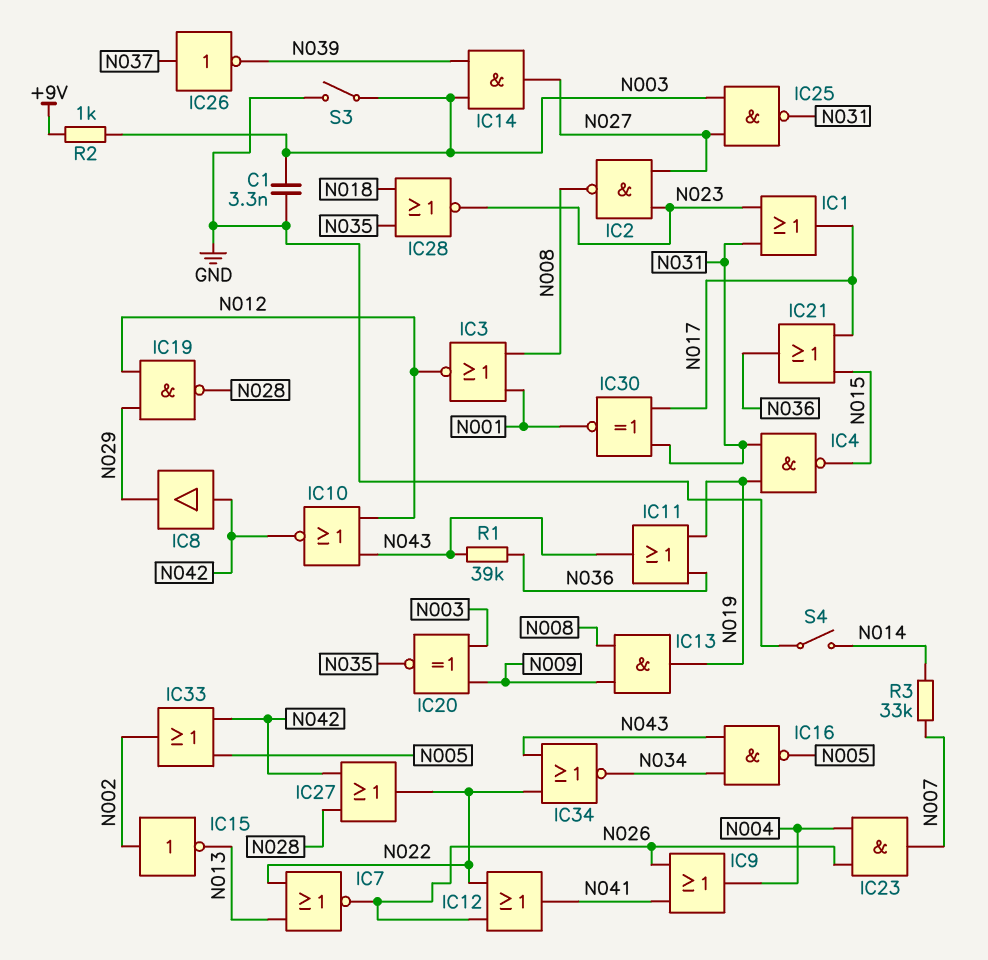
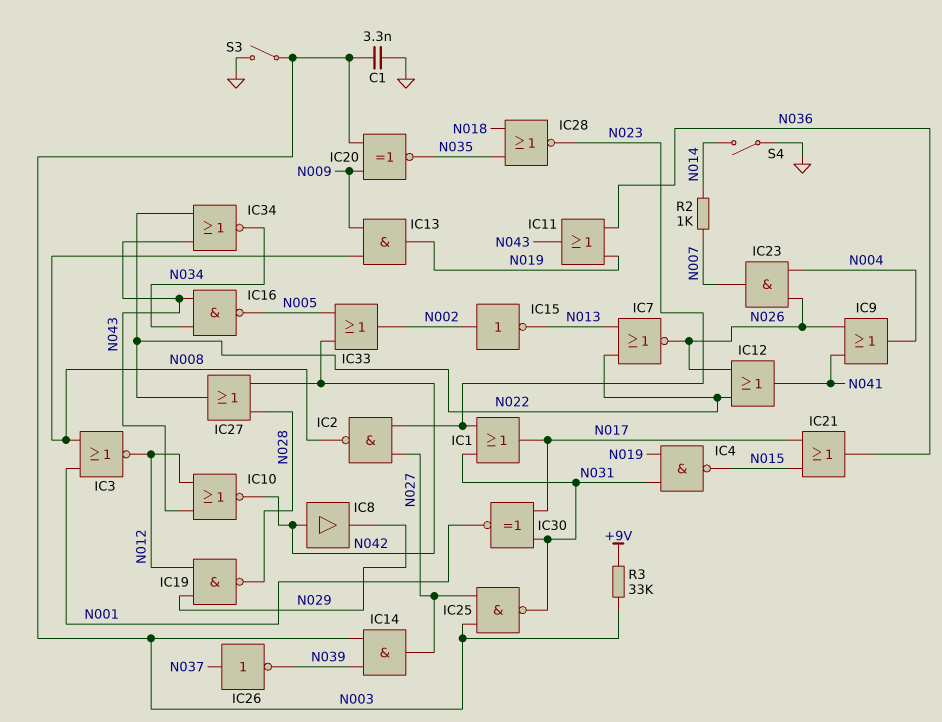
R1: 39k (N036, N043) -> none
R2: 1k (+9V, N003) -> 1k (N007, N014)
R3: 33k (N007, N014) -> 33k (+9V, N003)

